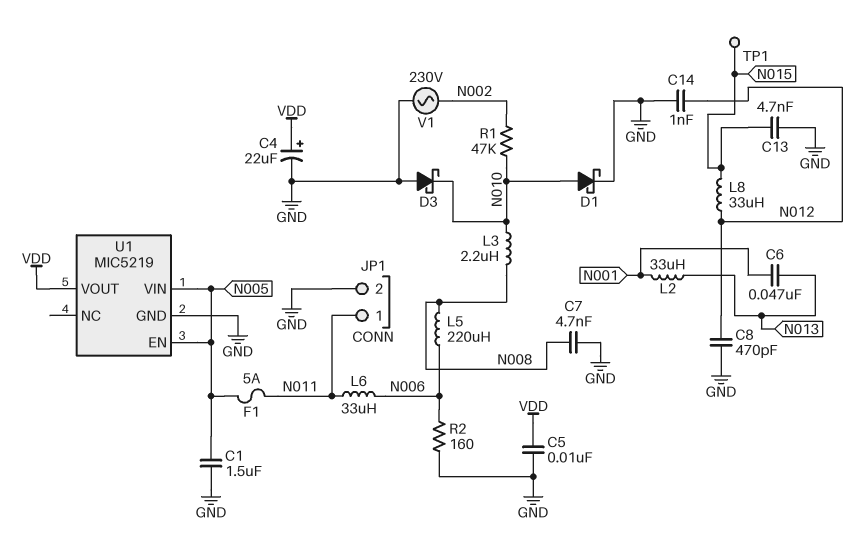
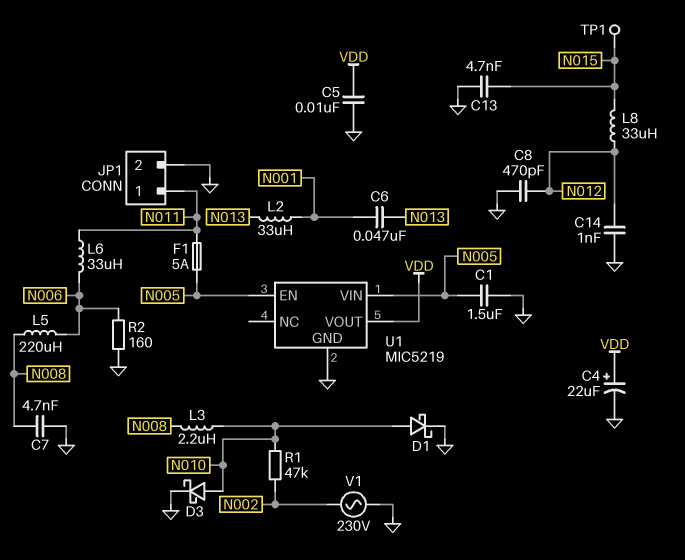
D3: schottky (A GND, K N010) -> schottky (A N010, K GND)

